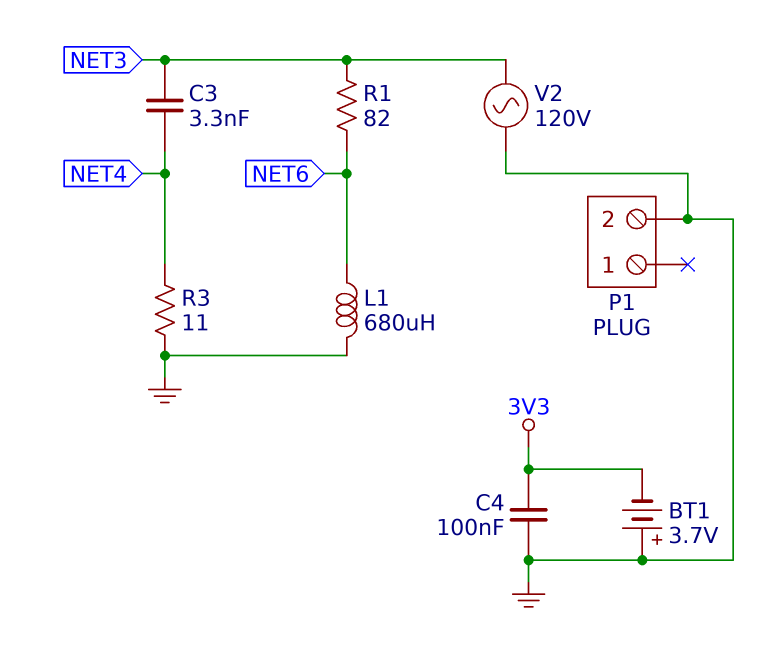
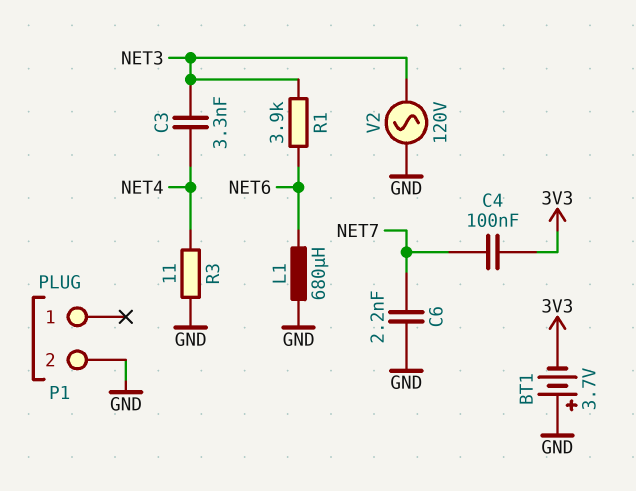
C4: 100nF (3V3, GND) -> 100nF (3V3, NET7)
C6: none -> 2.2nF (GND, NET7)
R1: 82 (NET3, NET6) -> 3.9k (NET3, NET6)

